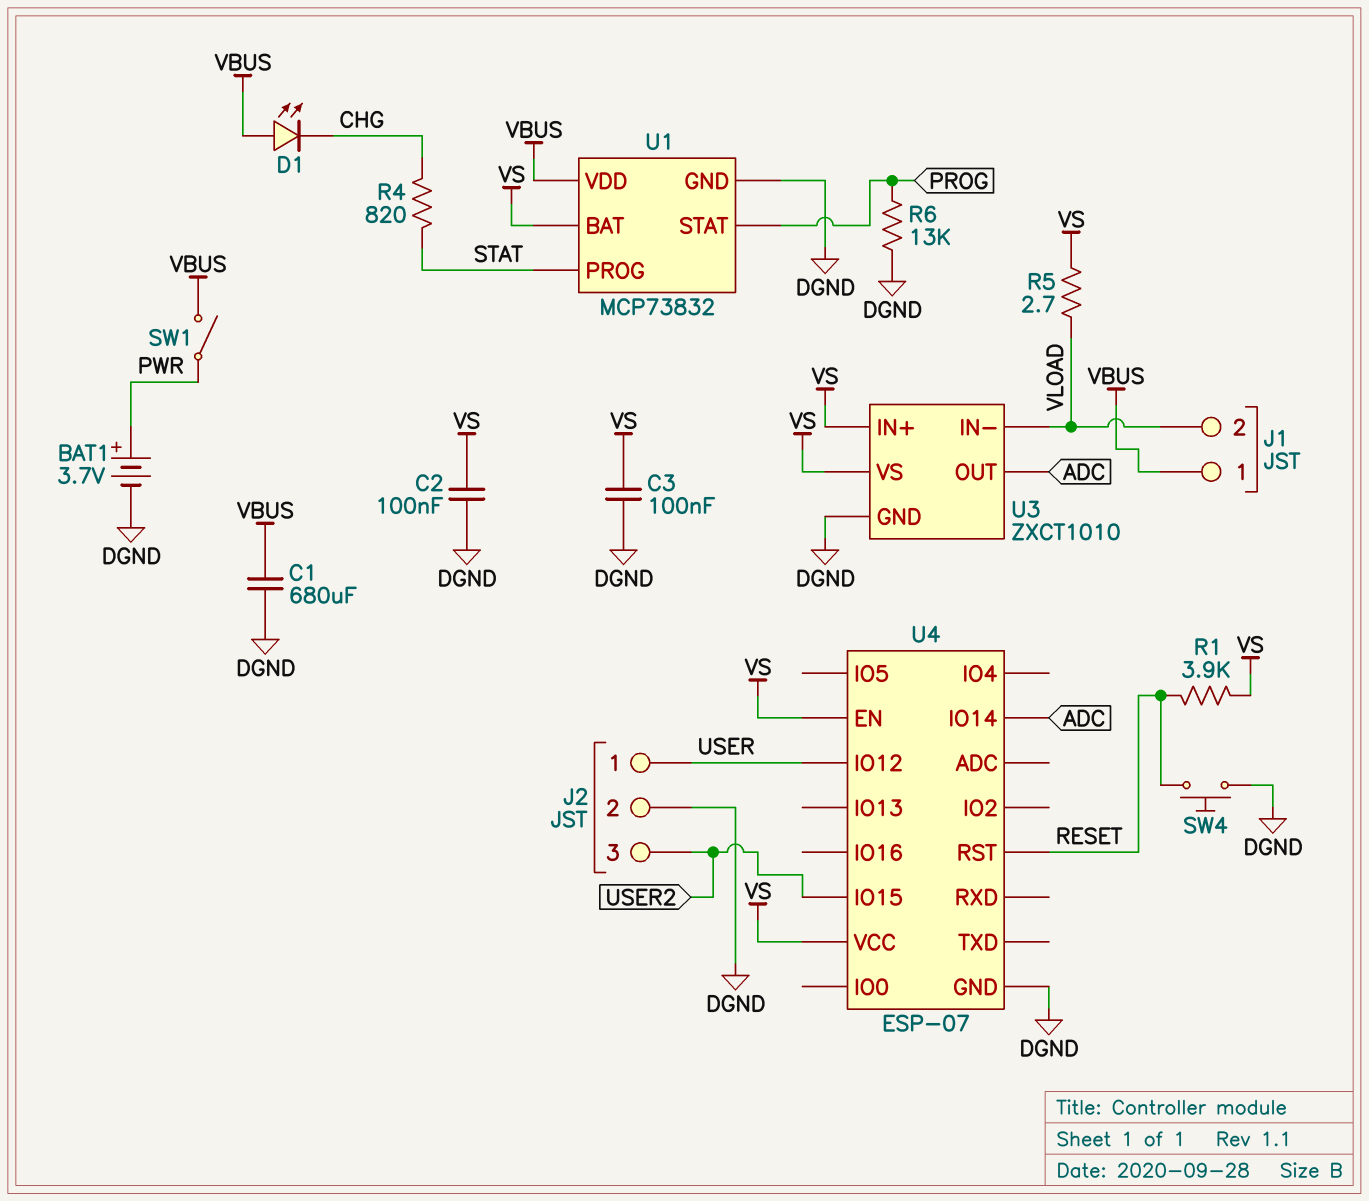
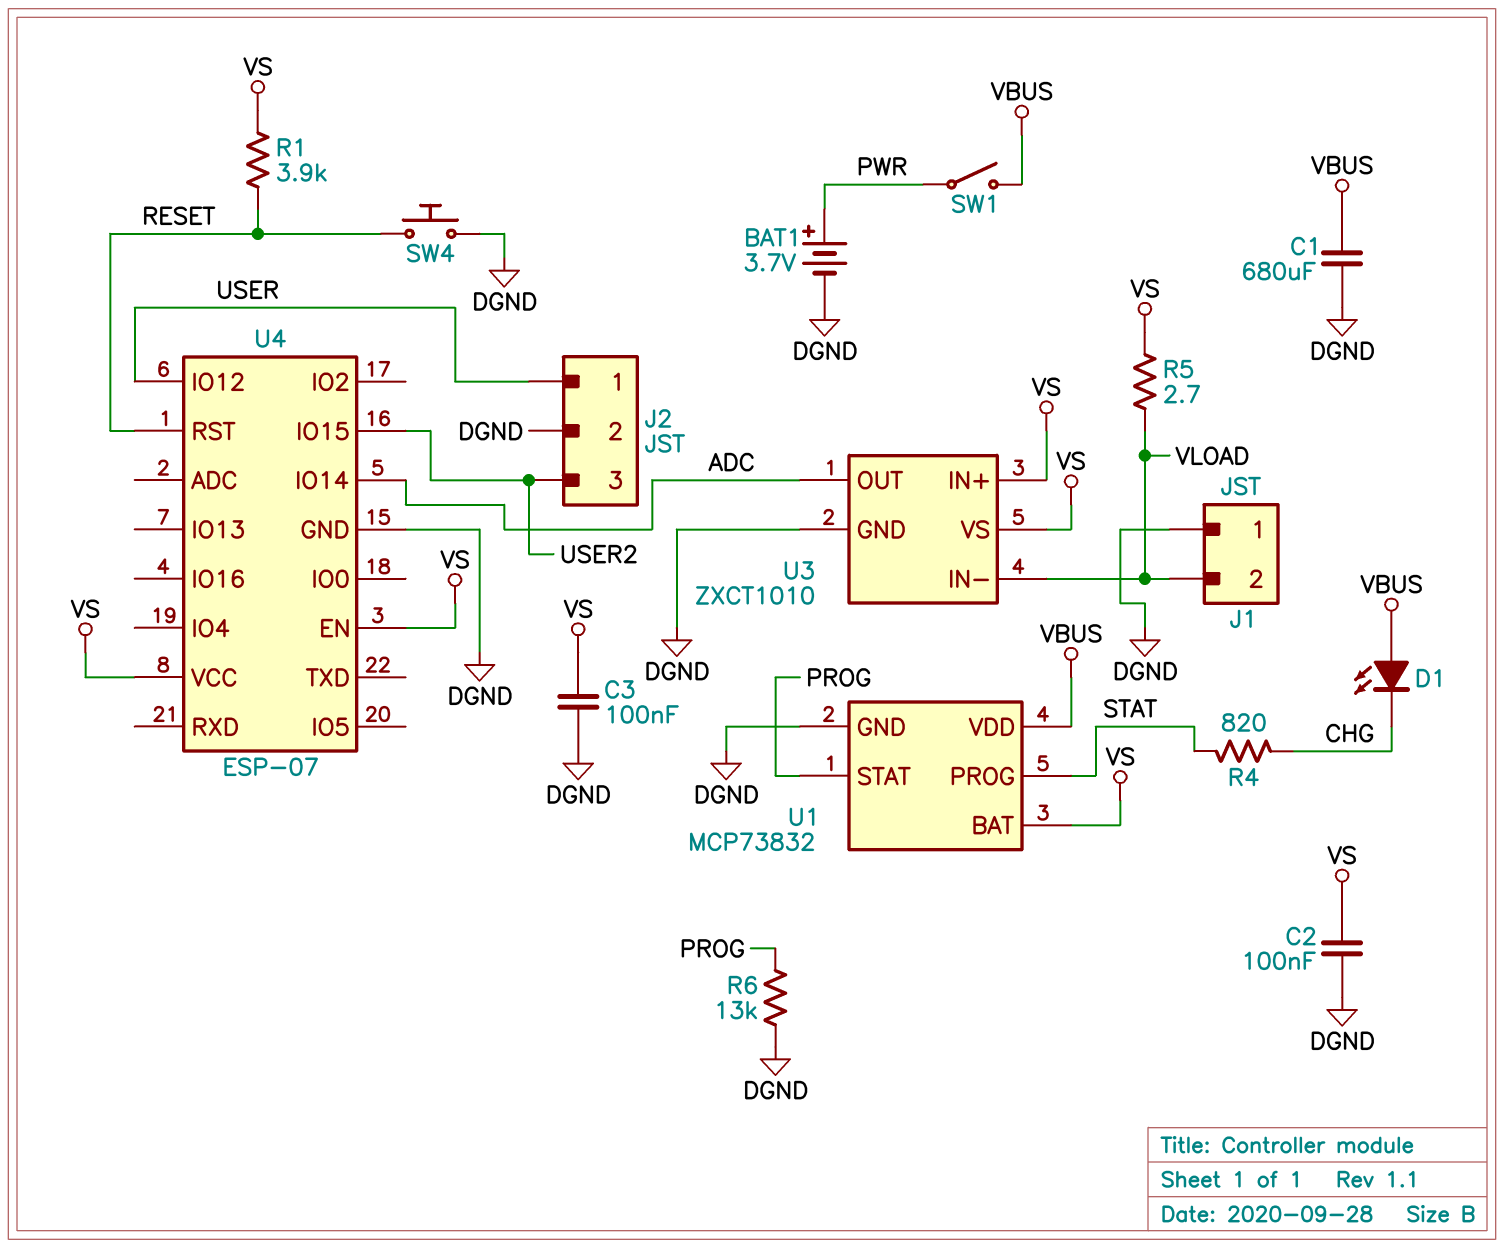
J1 pin 1: VBUS -> DGND

